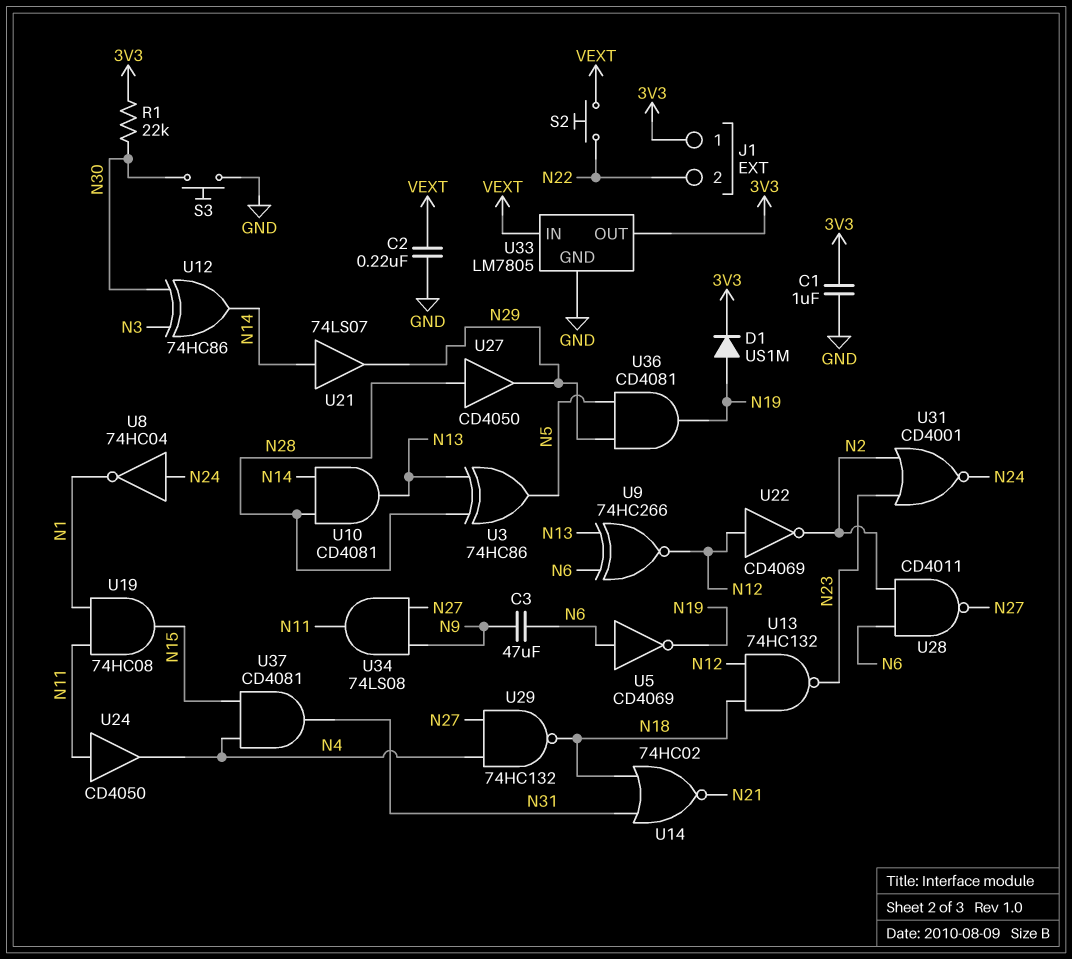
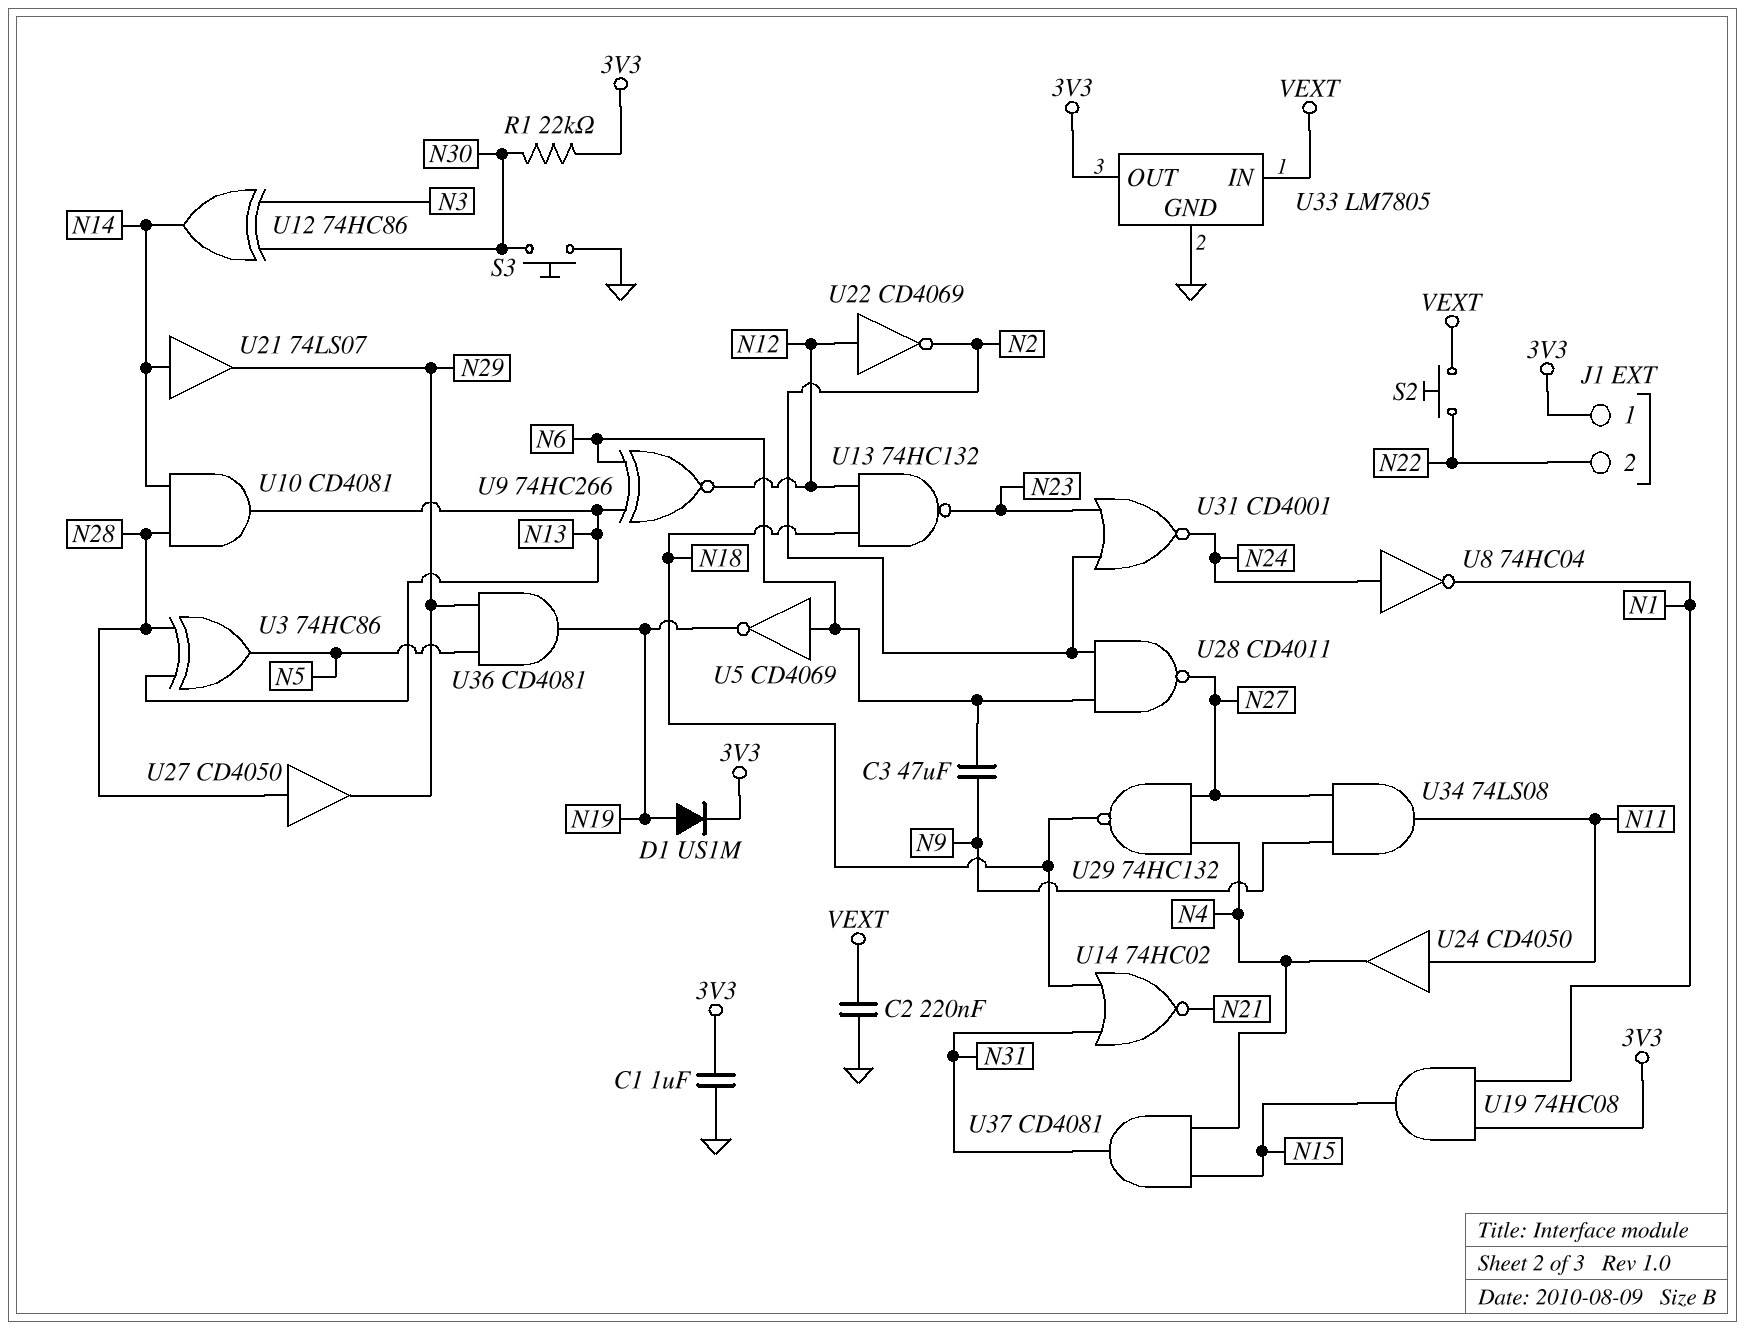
U19: AND 74HC08 (in N1, in N11, out N15) -> AND 74HC08 (in 3V3, in N1, out N15)

